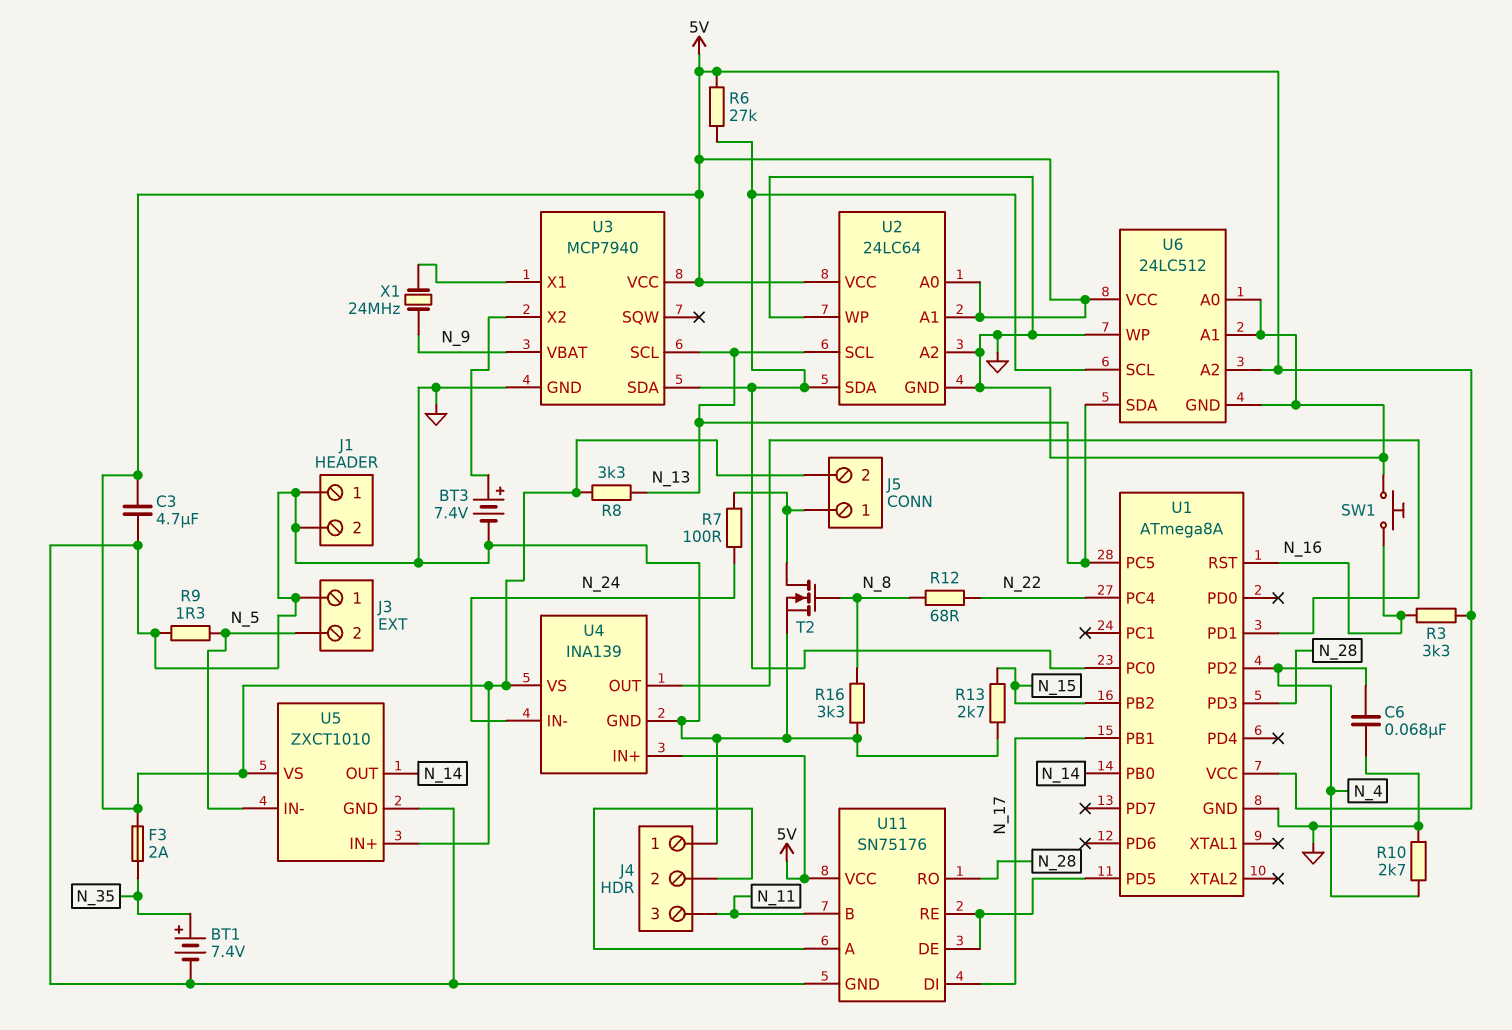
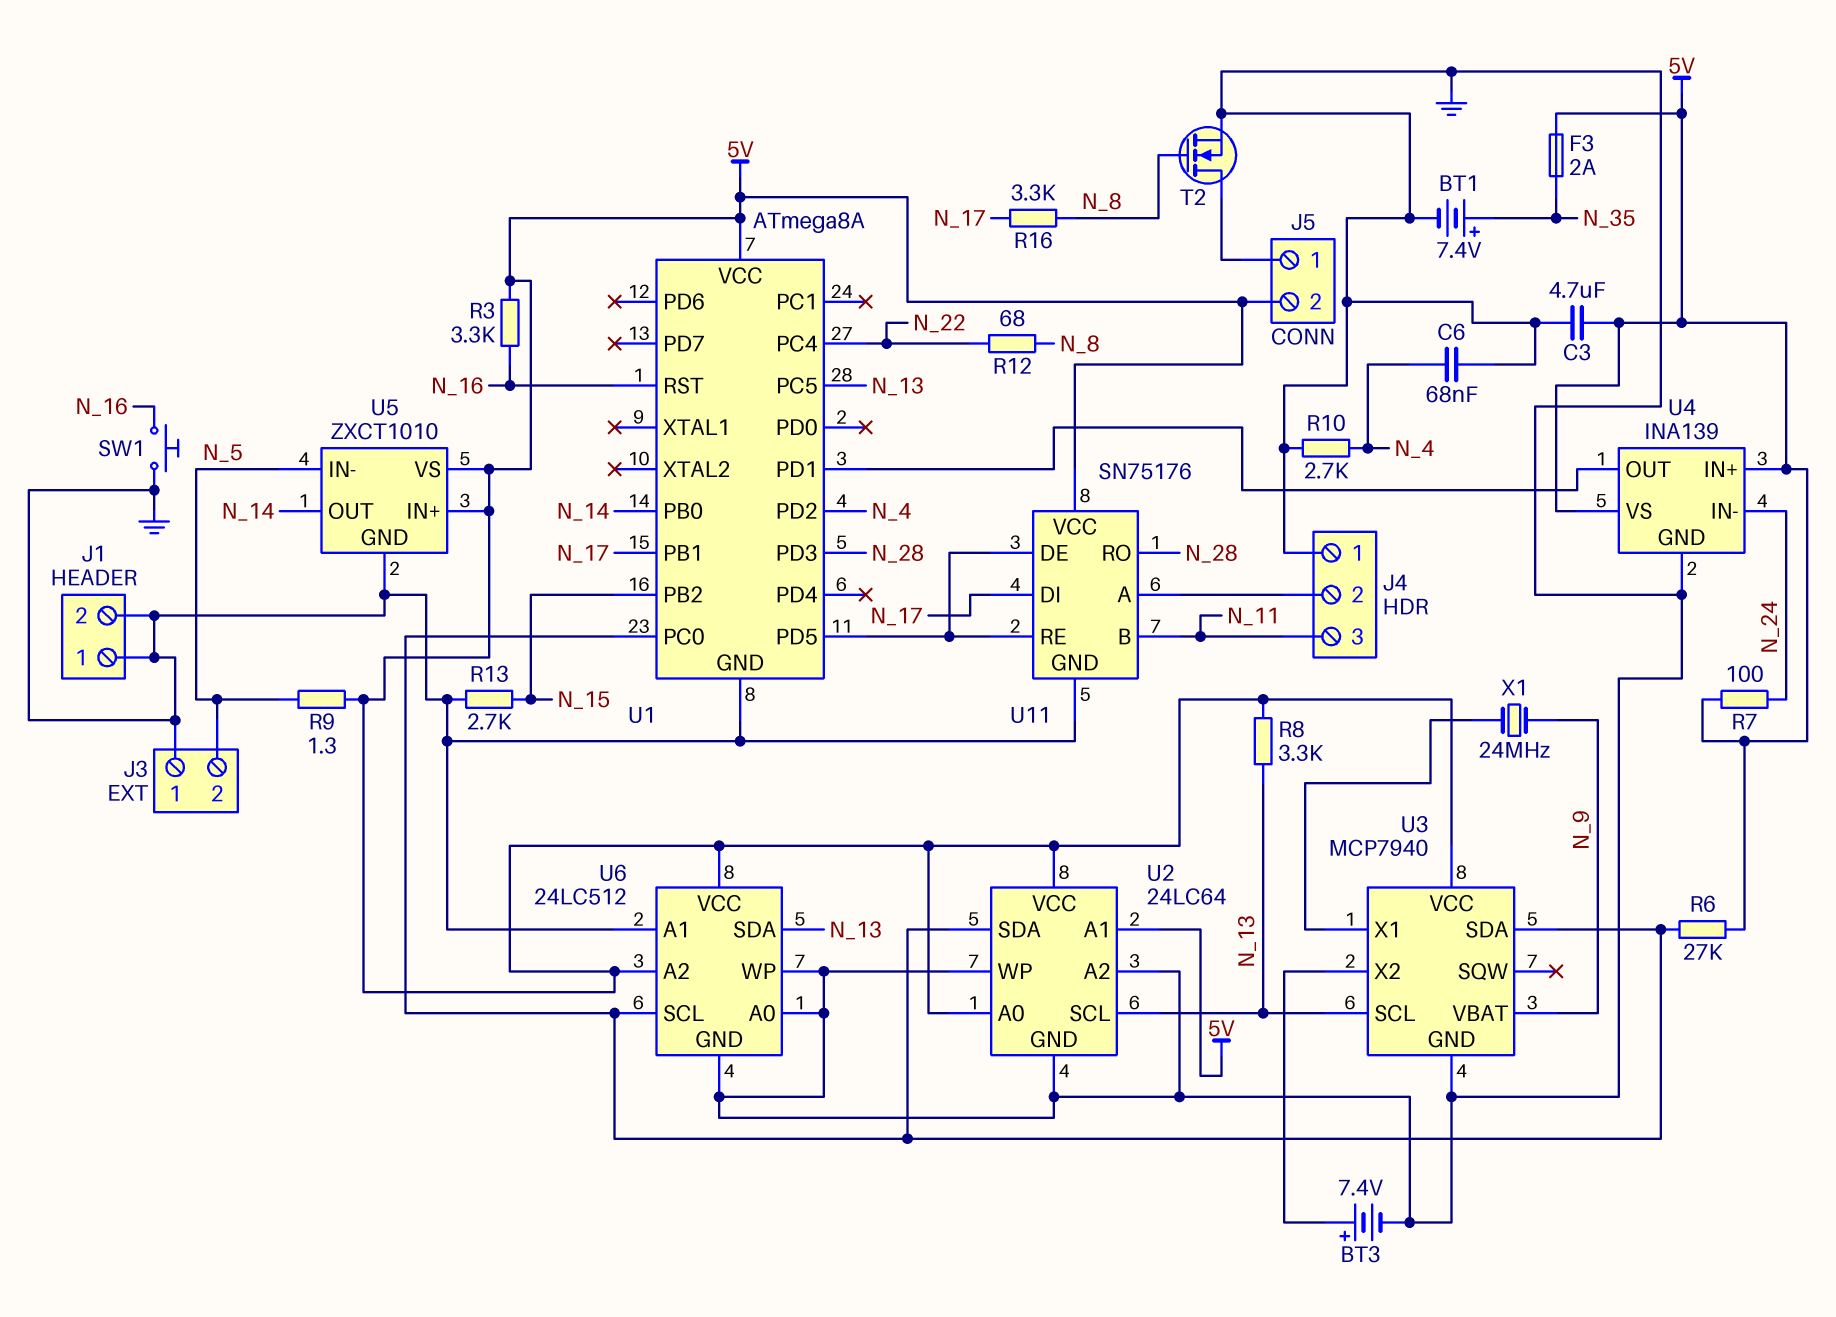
R7: 100 (J5/1, N_24) -> 100 (5V, N_24)
R9: 1.3 (GND, N_5) -> 1.3 (5V, N_5)
R16: 3.3k (GND, N_8) -> 3.3k (N_8, N_17)

